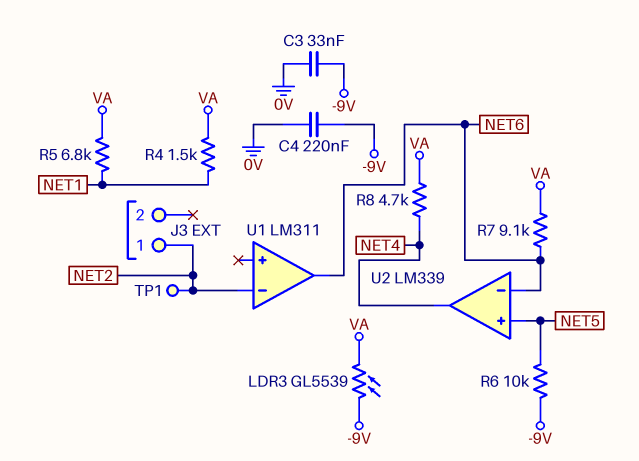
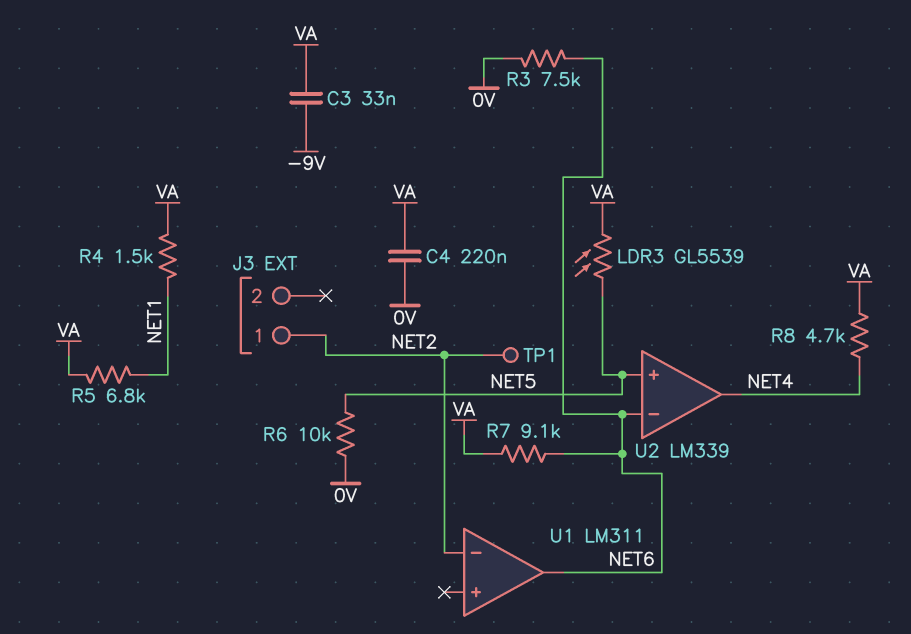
C3: 33nF (-9V, 0V) -> 33nF (-9V, VA)
C4: 220nF (-9V, 0V) -> 220nF (0V, VA)
LDR3: GL5539 (-9V, VA) -> GL5539 (NET5, VA)
R3: none -> 7.5k (0V, NET6)
R6: 10k (-9V, NET5) -> 10k (0V, NET5)

